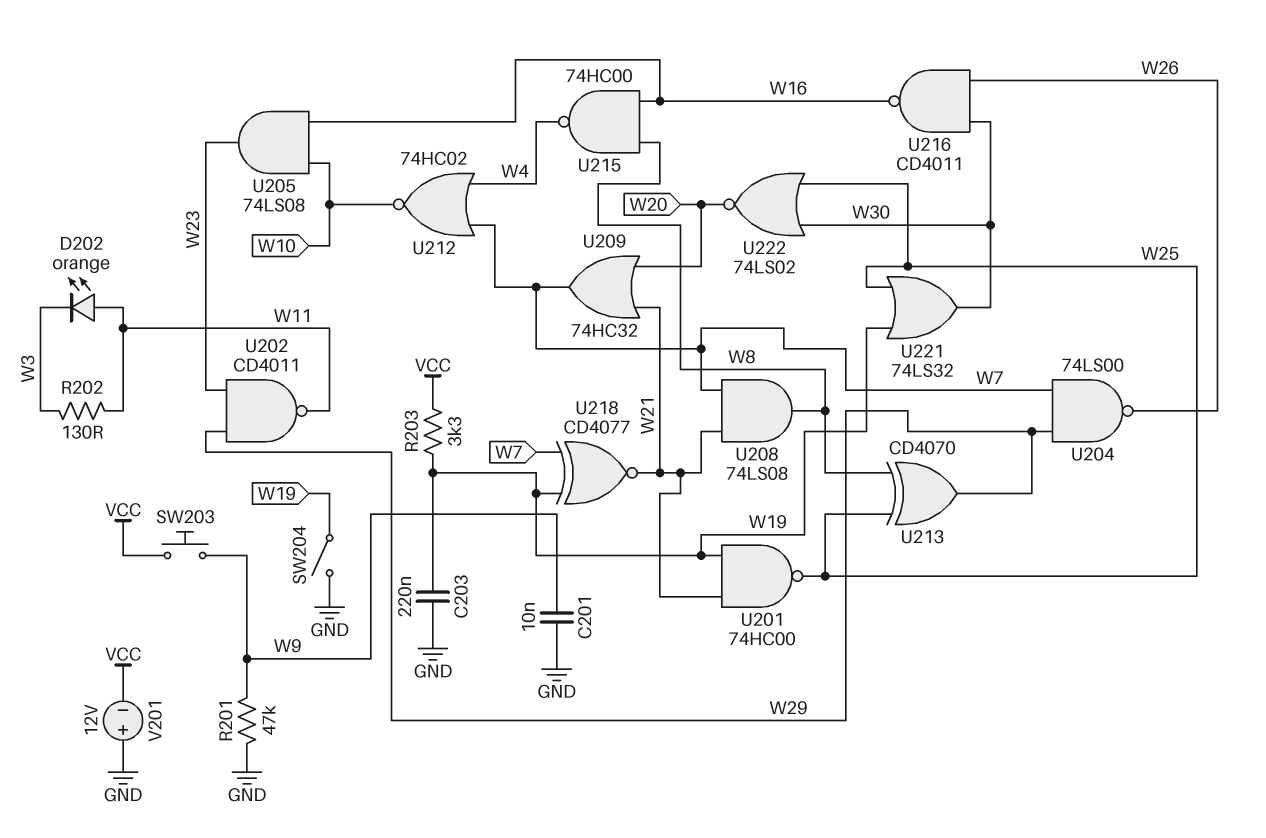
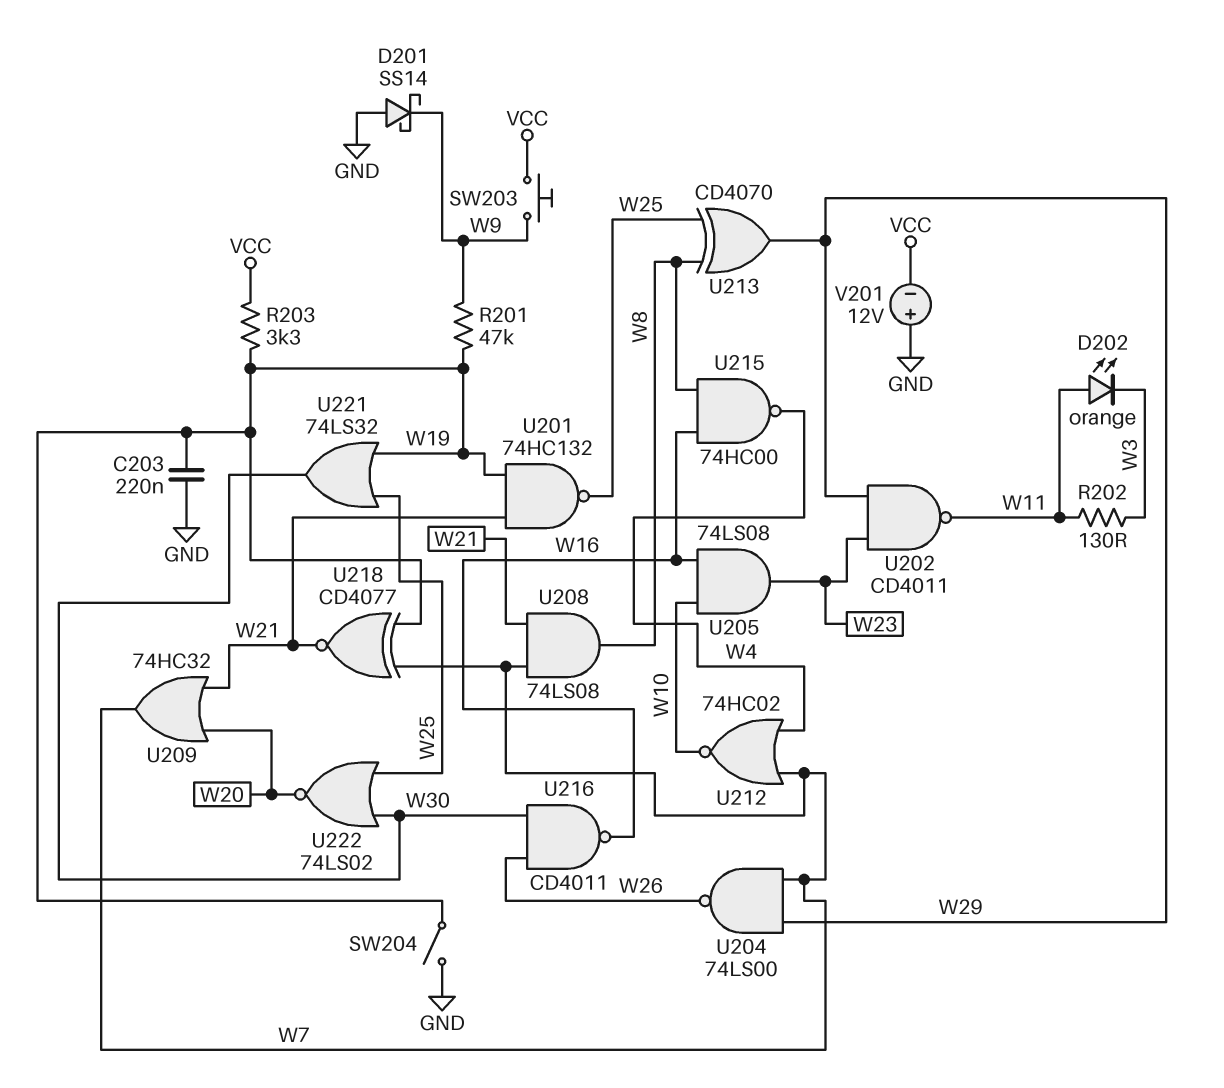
C201: 10nF (GND, W9) -> none
D201: none -> schottky SS14 (A GND, K W9)
R201: 47k (GND, W9) -> 47k (W9, W19)
U201: NAND 74HC00 (in W19, in W21, out W25) -> NAND 74HC132 (in W19, in W21, out W25)

